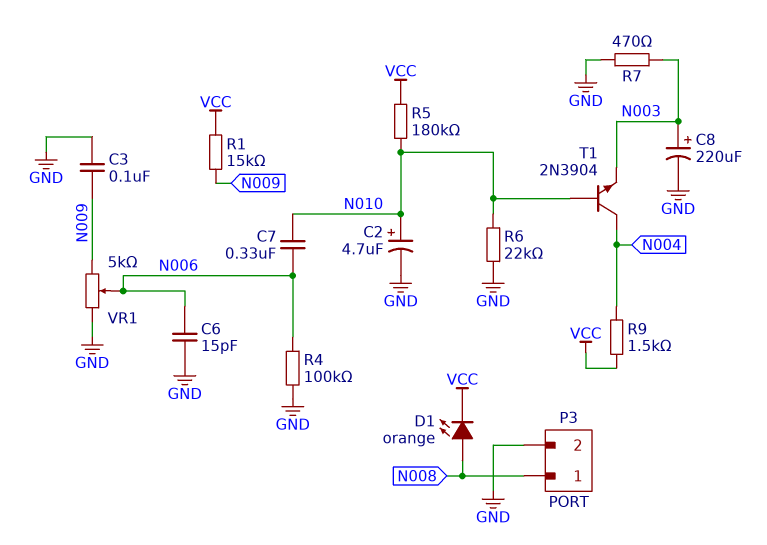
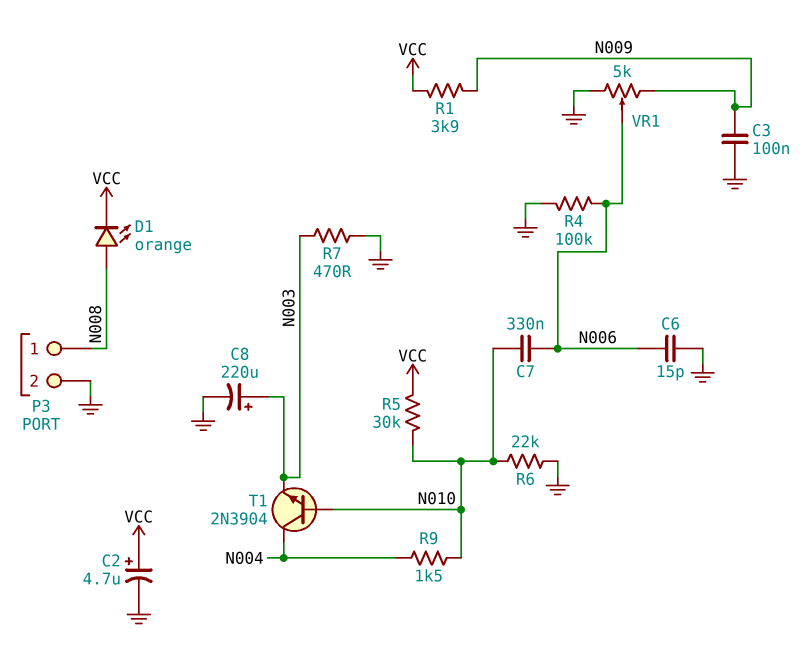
C2: 4.7uF (plus N010, minus GND) -> 4.7uF (plus VCC, minus GND)
R1: 15k (N009, VCC) -> 3.9k (N009, VCC)
R5: 180k (N010, VCC) -> 30k (N010, VCC)
R9: 1.5k (N004, VCC) -> 1.5k (N004, N010)

